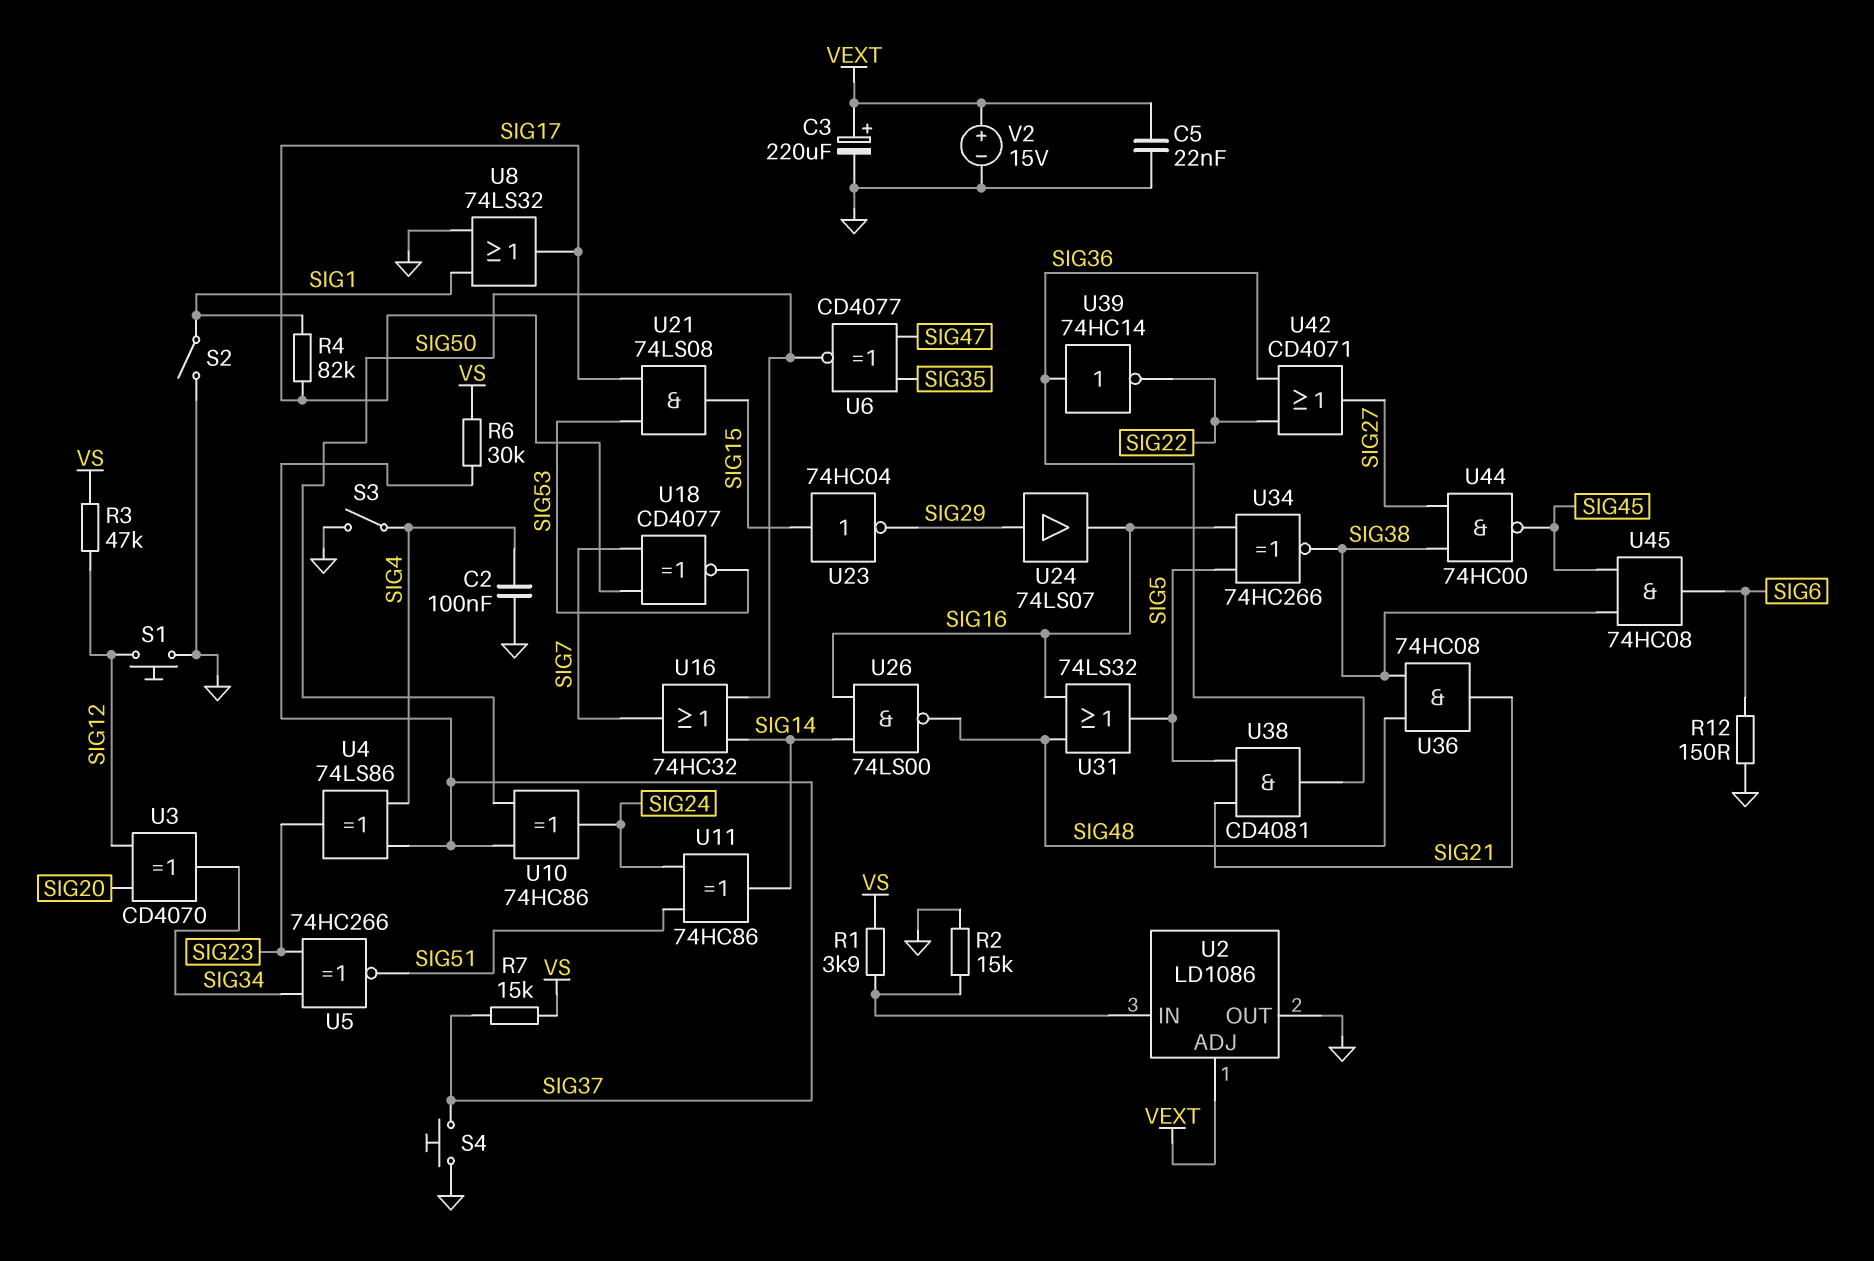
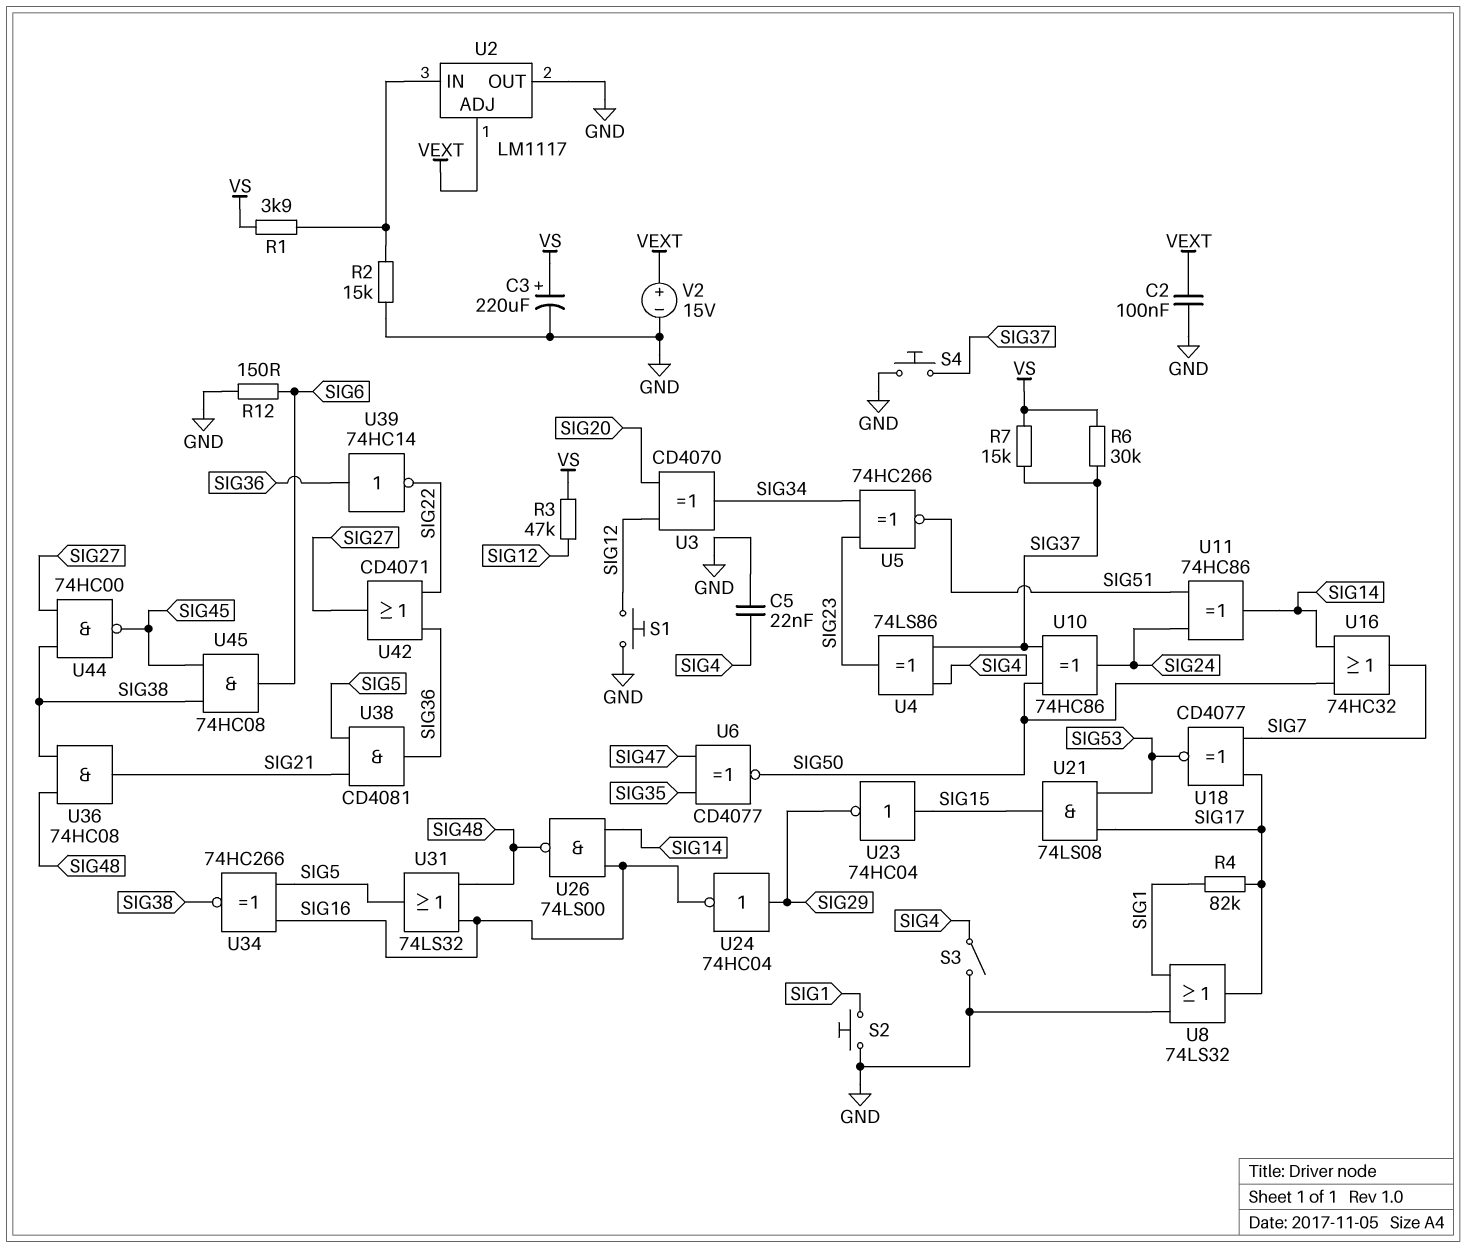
C2: 100nF (GND, SIG4) -> 100nF (GND, VEXT)
C3: 220uF (plus VEXT, minus GND) -> 220uF (plus VS, minus GND)
C5: 22nF (GND, VEXT) -> 22nF (GND, SIG4)
S2: switch (GND, SIG1) -> button (GND, SIG1)
U2: LD1086 -> LM1117
U24: buffer 74LS07 (in SIG29, out SIG16) -> NOT 74HC04 (in SIG29, out SIG16)

